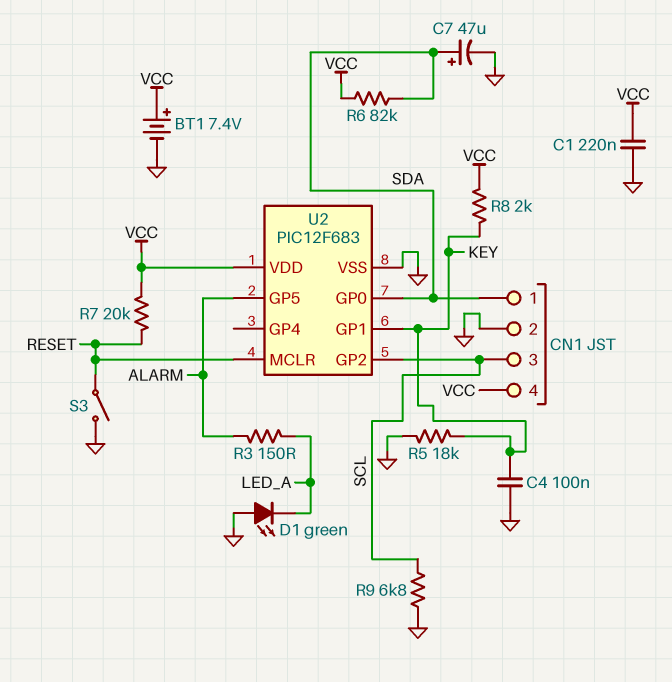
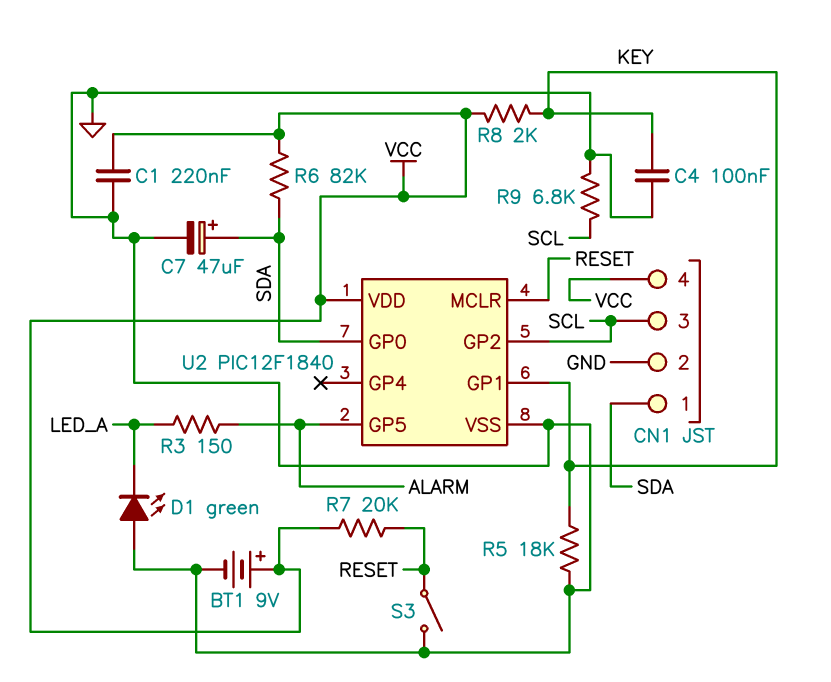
BT1: 7.4V (plus VCC, minus GND) -> 9V (plus VCC, minus GND)
U2: PIC12F683 -> PIC12F1840

